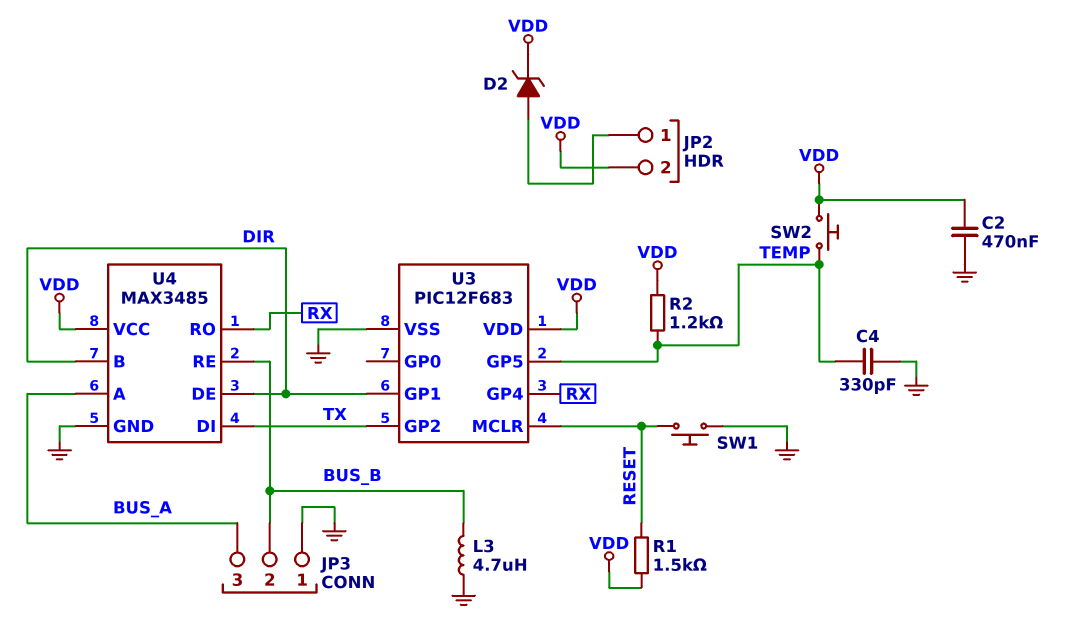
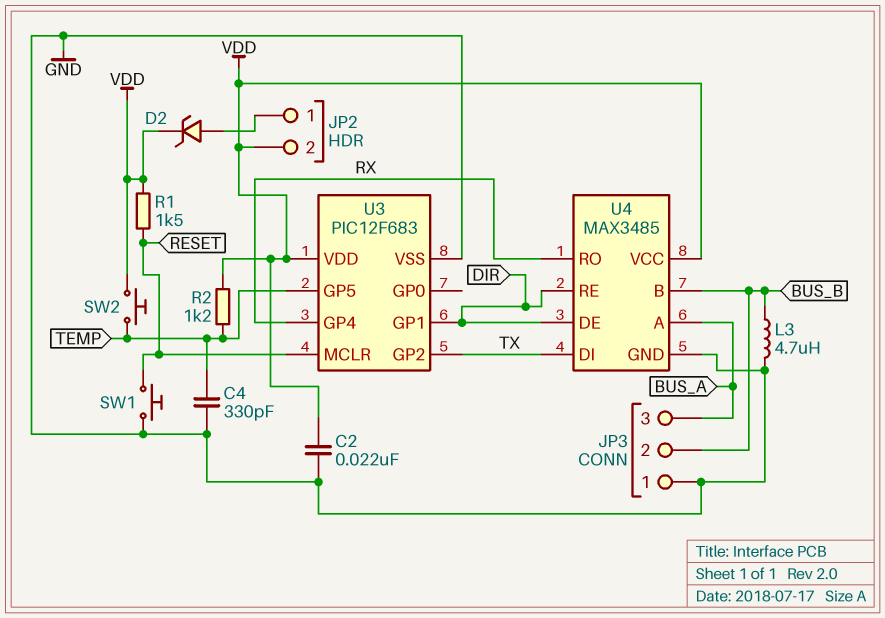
C2: 470nF (GND, VDD) -> 22nF (GND, VDD)
U4 pin B: DIR -> BUS_B
U4 pin RE: BUS_B -> DIR

